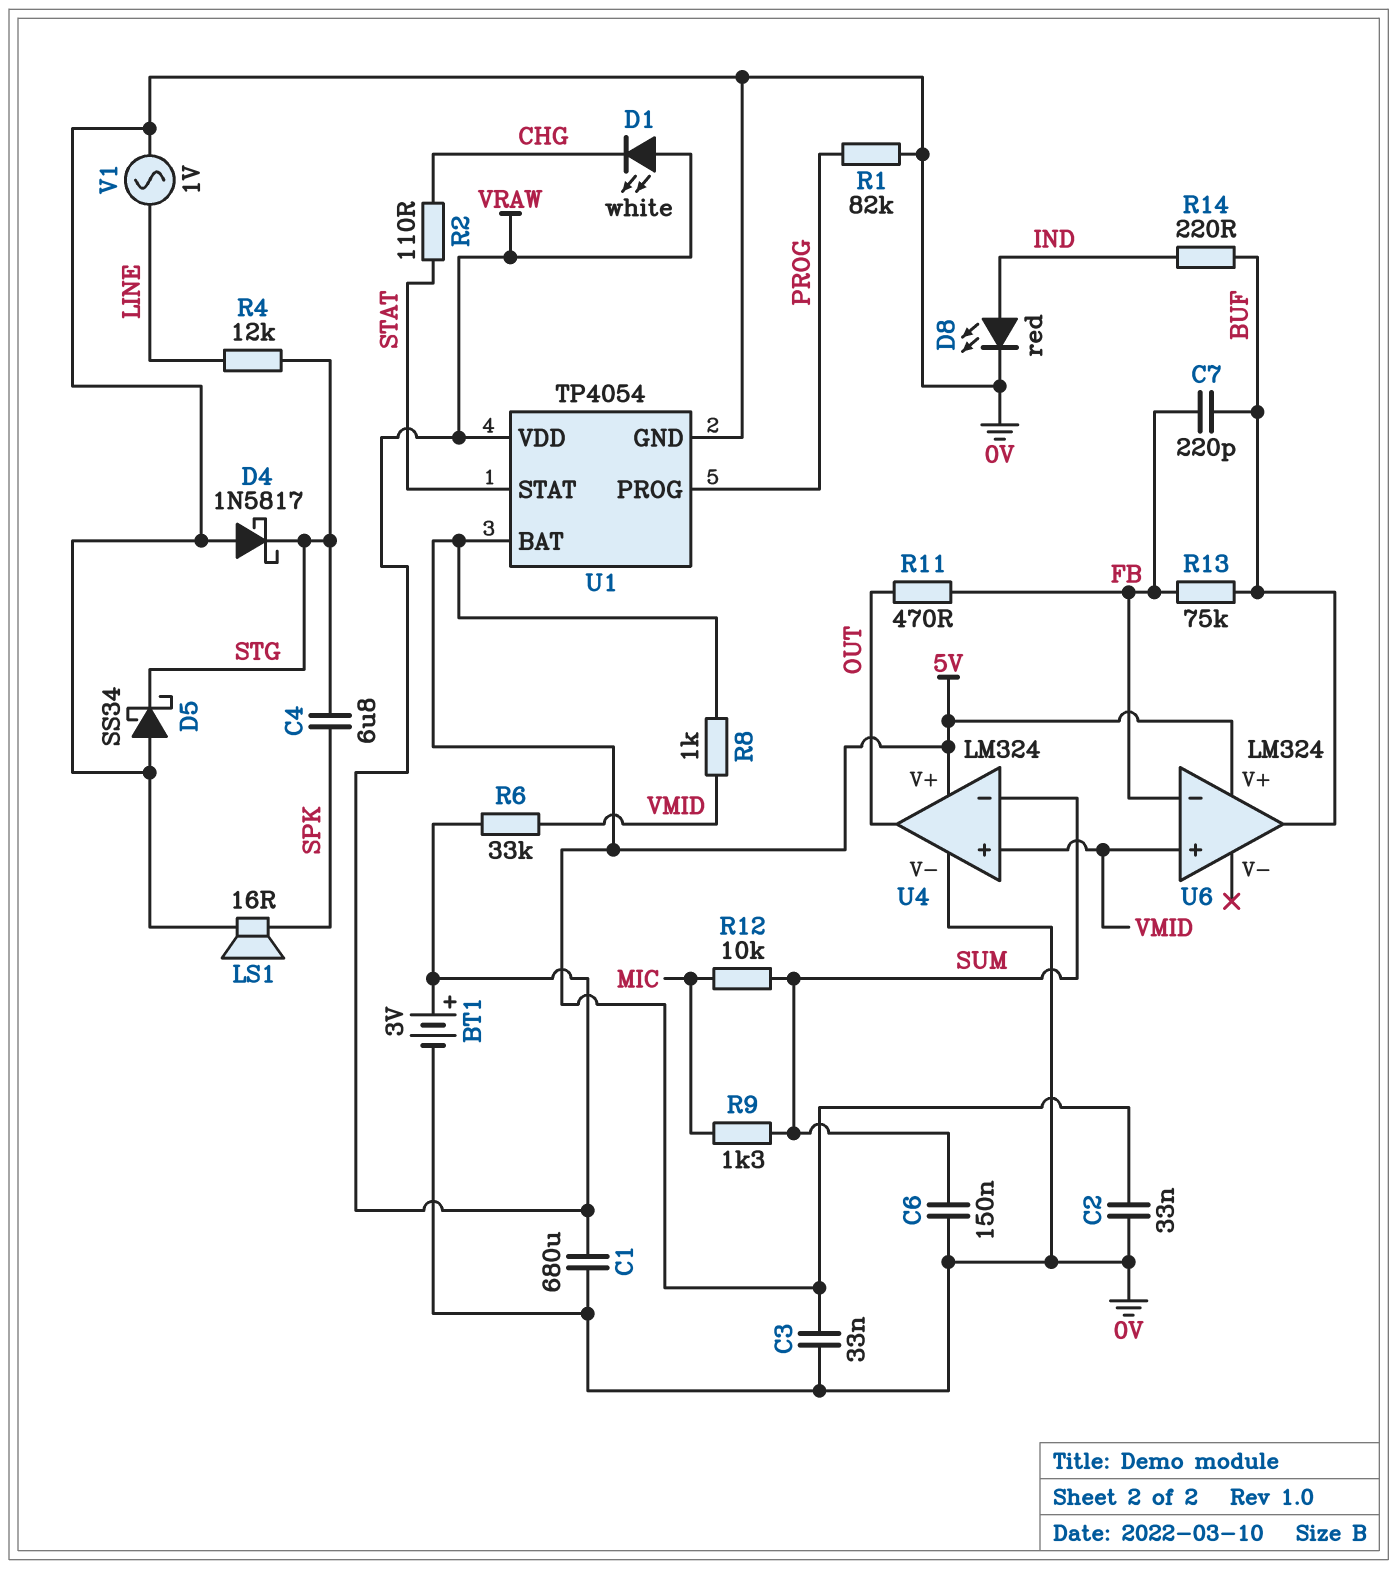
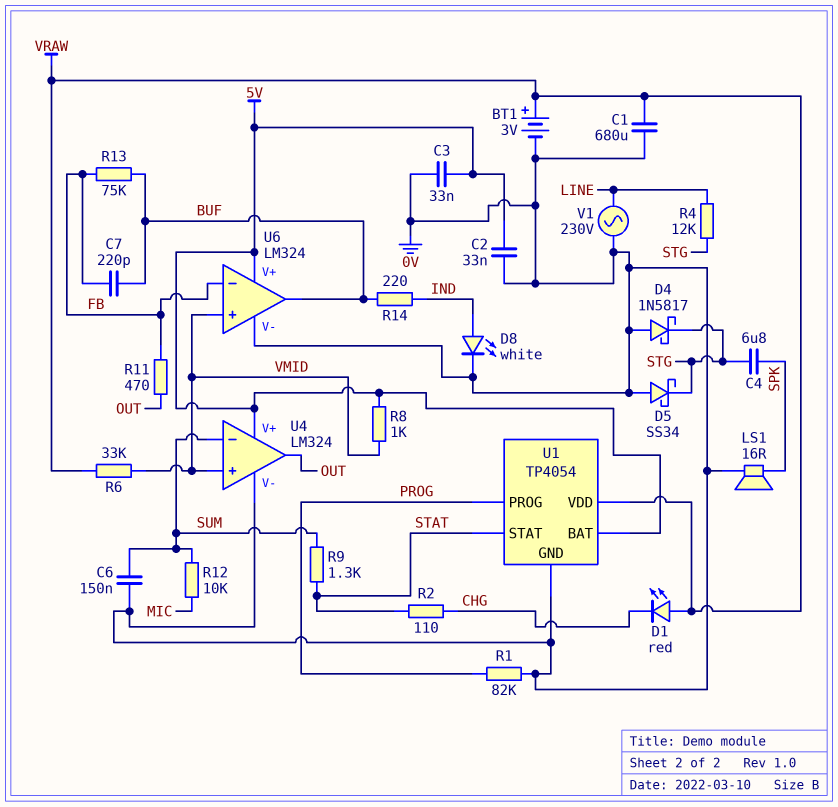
D1: LED white (A VRAW, K CHG) -> LED red (A VRAW, K CHG)
D8: LED red (A IND, K 0V) -> LED white (A IND, K 0V)
R9: 1.3k (MIC, SUM) -> 1.3k (STAT, SUM)
U6 pin V-: none -> 0V
V1: AC 1V (0V, LINE) -> AC 230V (0V, LINE)

